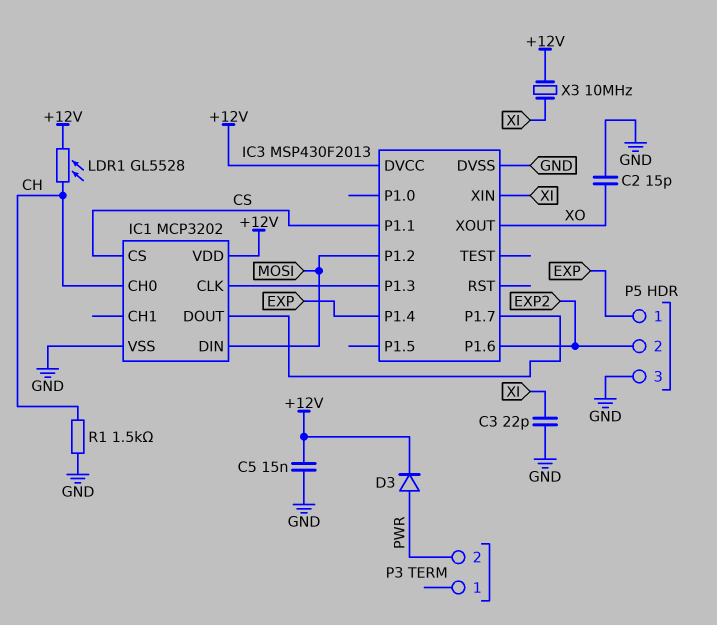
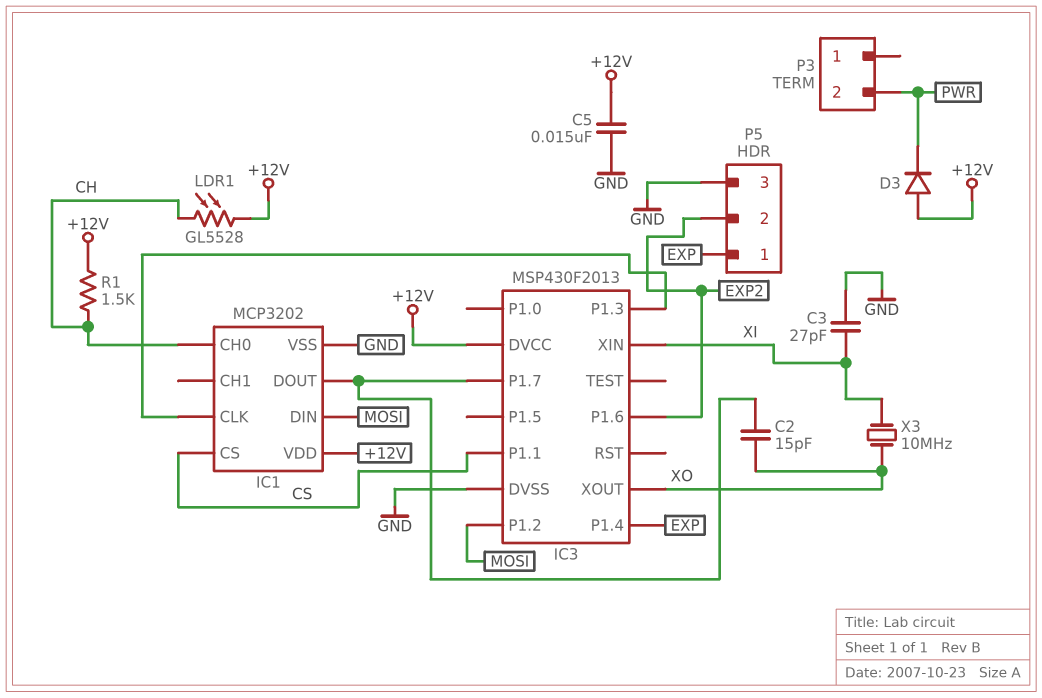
C2: 15pF (GND, XO) -> 15pF (IC1/DOUT, XO)
C3: 22pF (GND, XI) -> 27pF (GND, XI)
D3: diode (A PWR, K +12V) -> diode (A +12V, K PWR)
R1: 1.5k (CH, GND) -> 1.5k (+12V, CH)
X3: 10MHz (+12V, XI) -> 10MHz (XI, XO)

